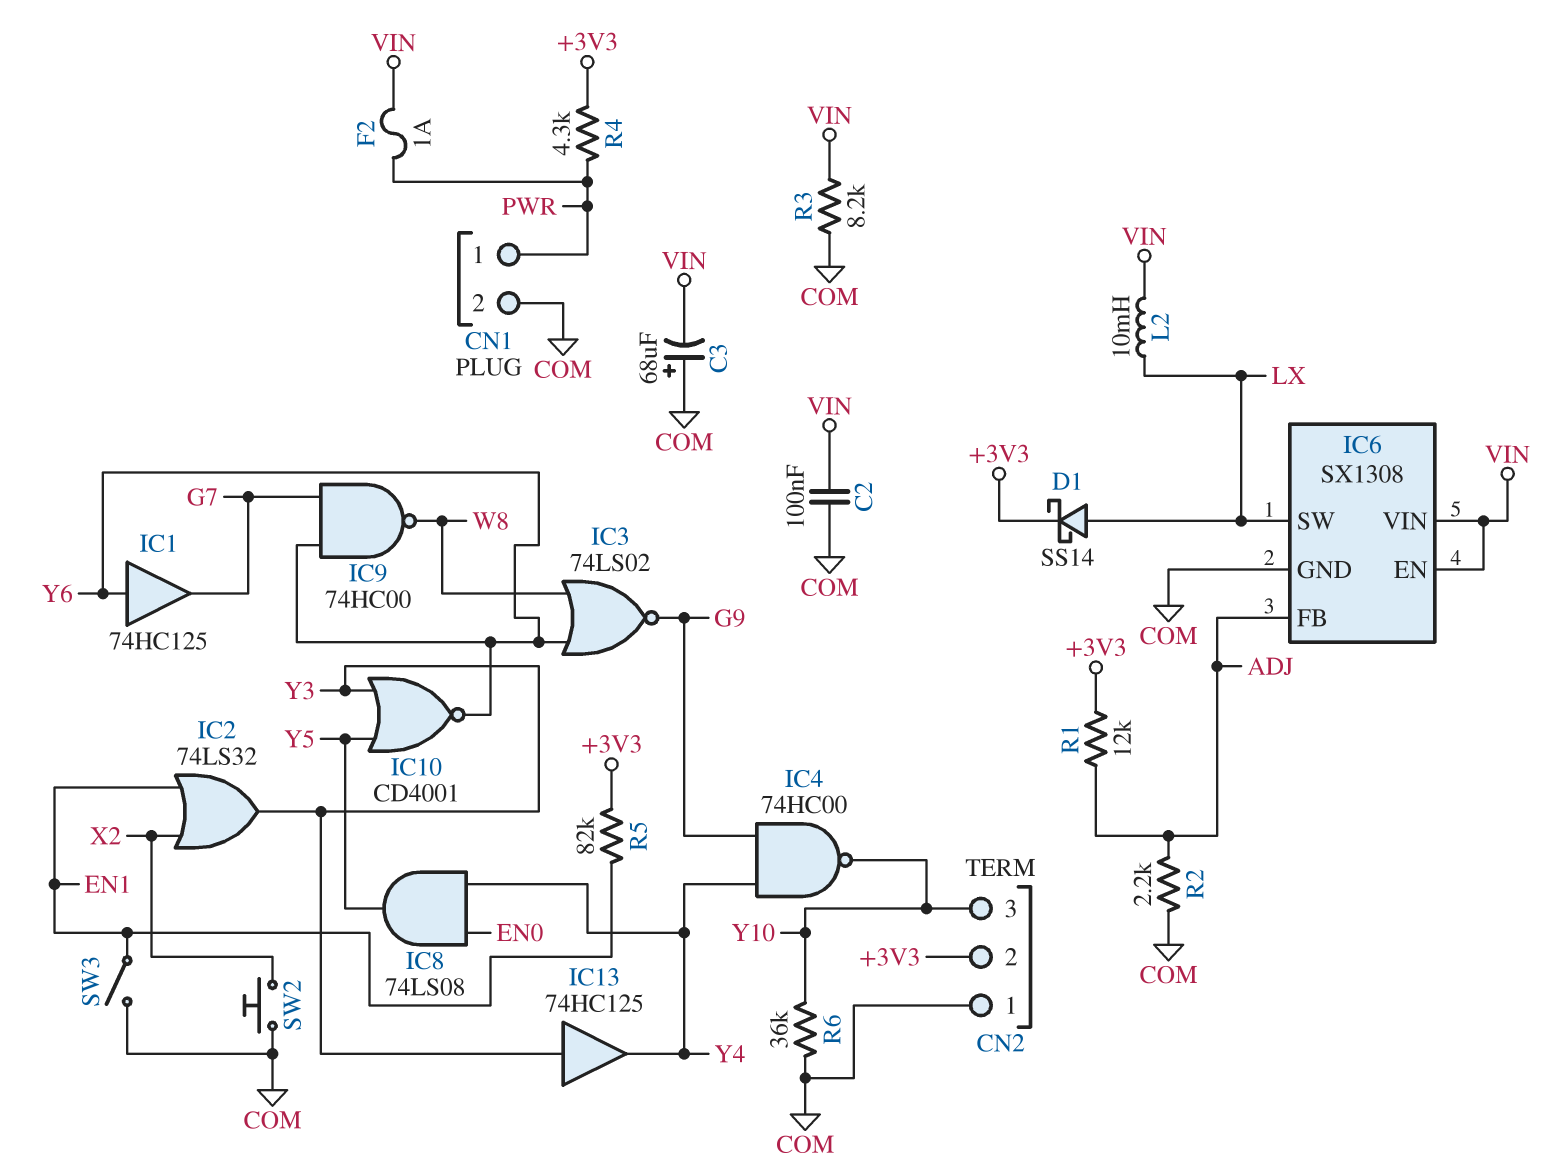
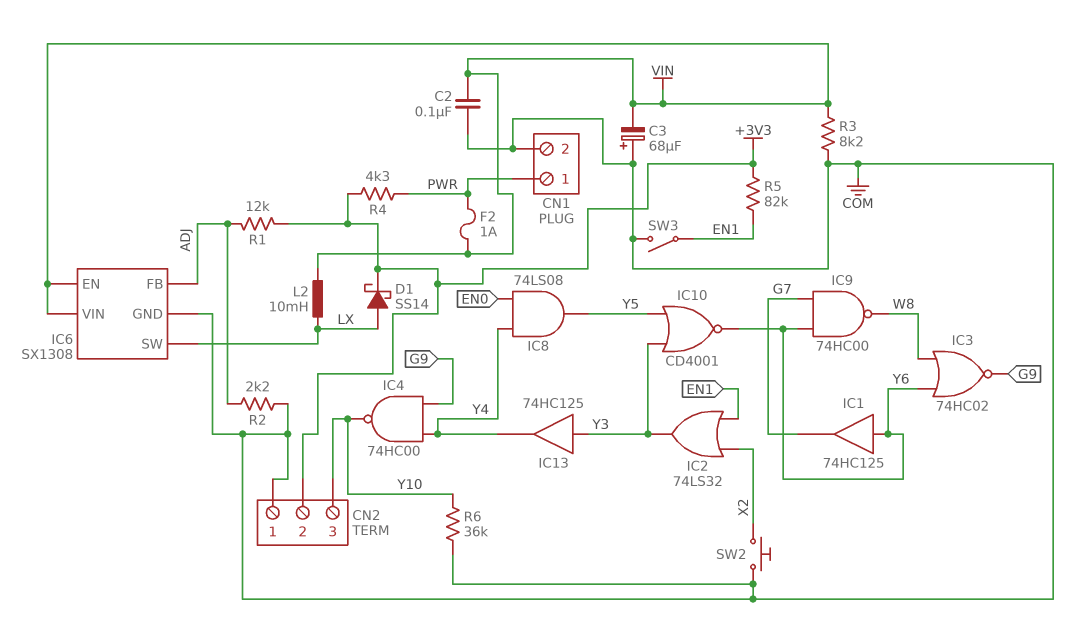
IC3: NOR 74LS02 (in W8, in Y6, out G9) -> NOR 74HC02 (in W8, in Y6, out G9)

